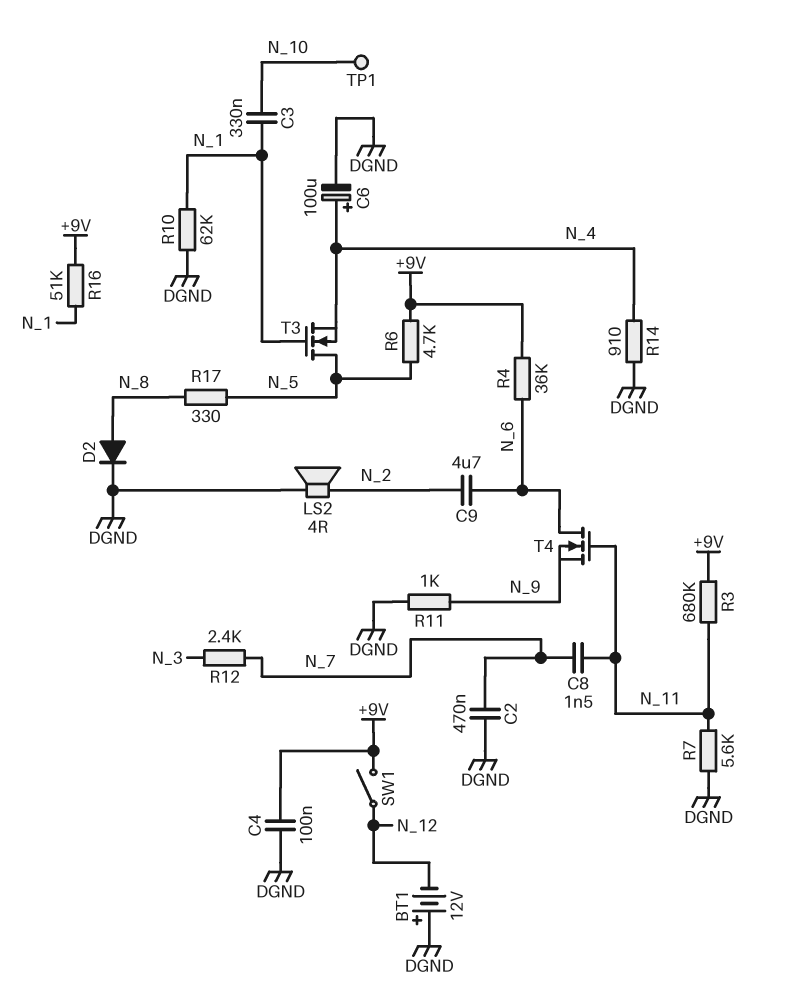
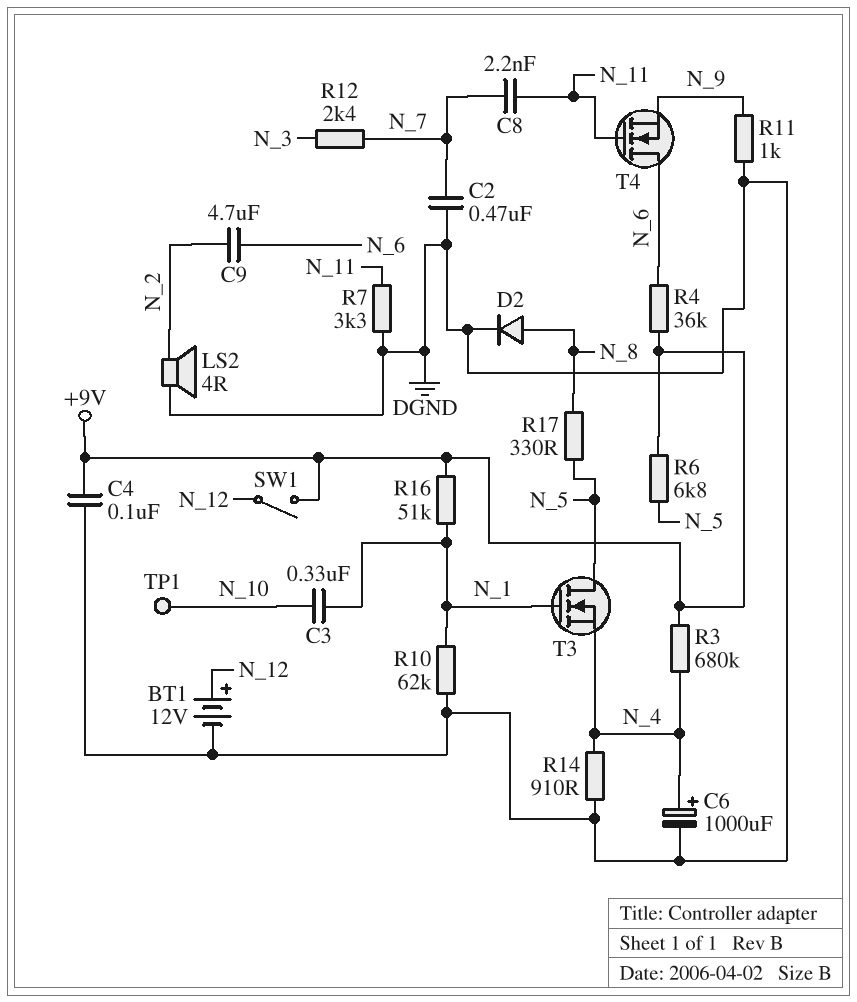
BT1: 12V (plus DGND, minus N_12) -> 12V (plus N_12, minus DGND)
C6: 100uF (plus N_4, minus DGND) -> 1000uF (plus N_4, minus DGND)
C8: 1.5nF (N_7, N_11) -> 2.2nF (N_7, N_11)
R3: 680k (+9V, N_11) -> 680k (+9V, N_4)
R6: 4.7k (+9V, N_5) -> 6.8k (+9V, N_5)
R7: 5.6k (DGND, N_11) -> 3.3k (DGND, N_11)

